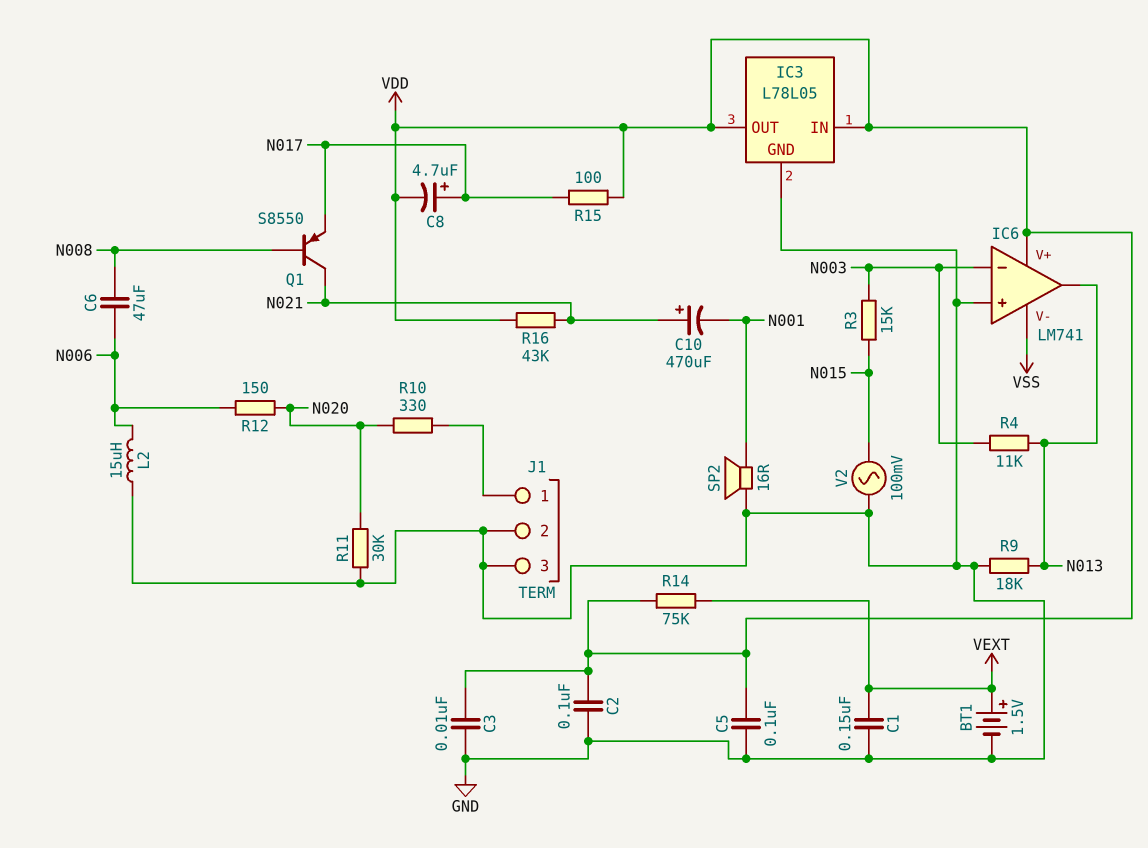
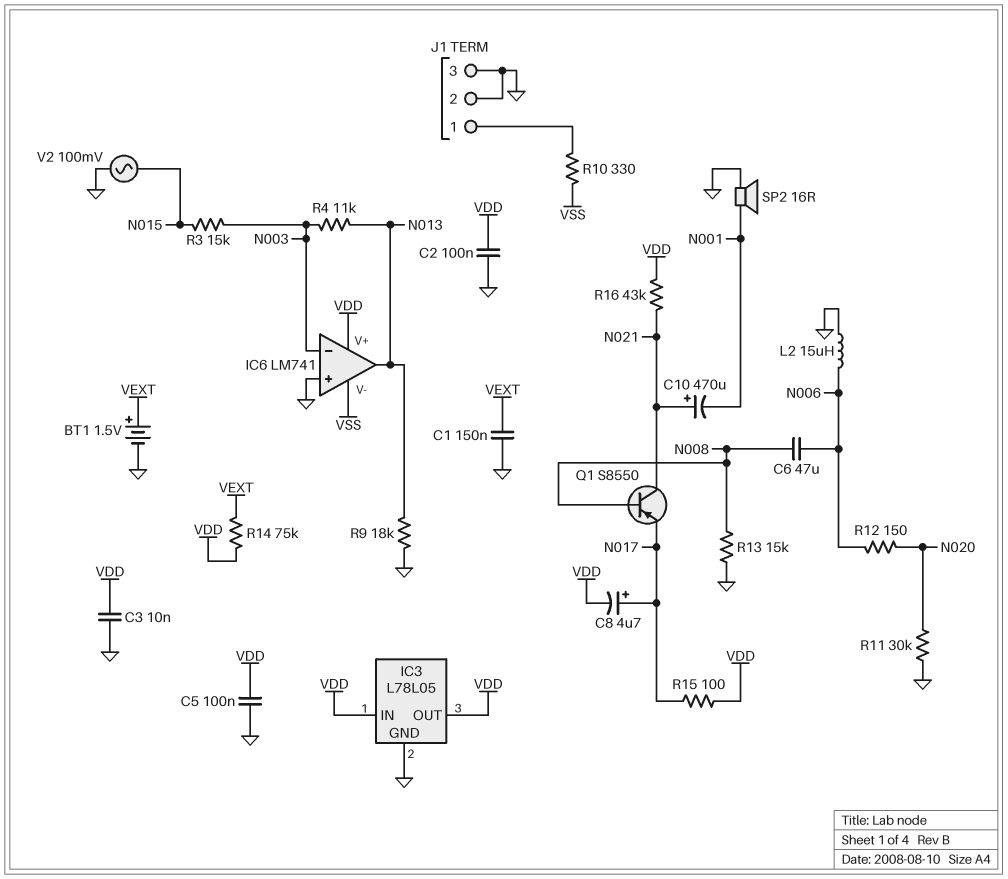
R10: 330 (J1/1, N020) -> 330 (J1/1, VSS)
R13: none -> 15k (GND, N008)

